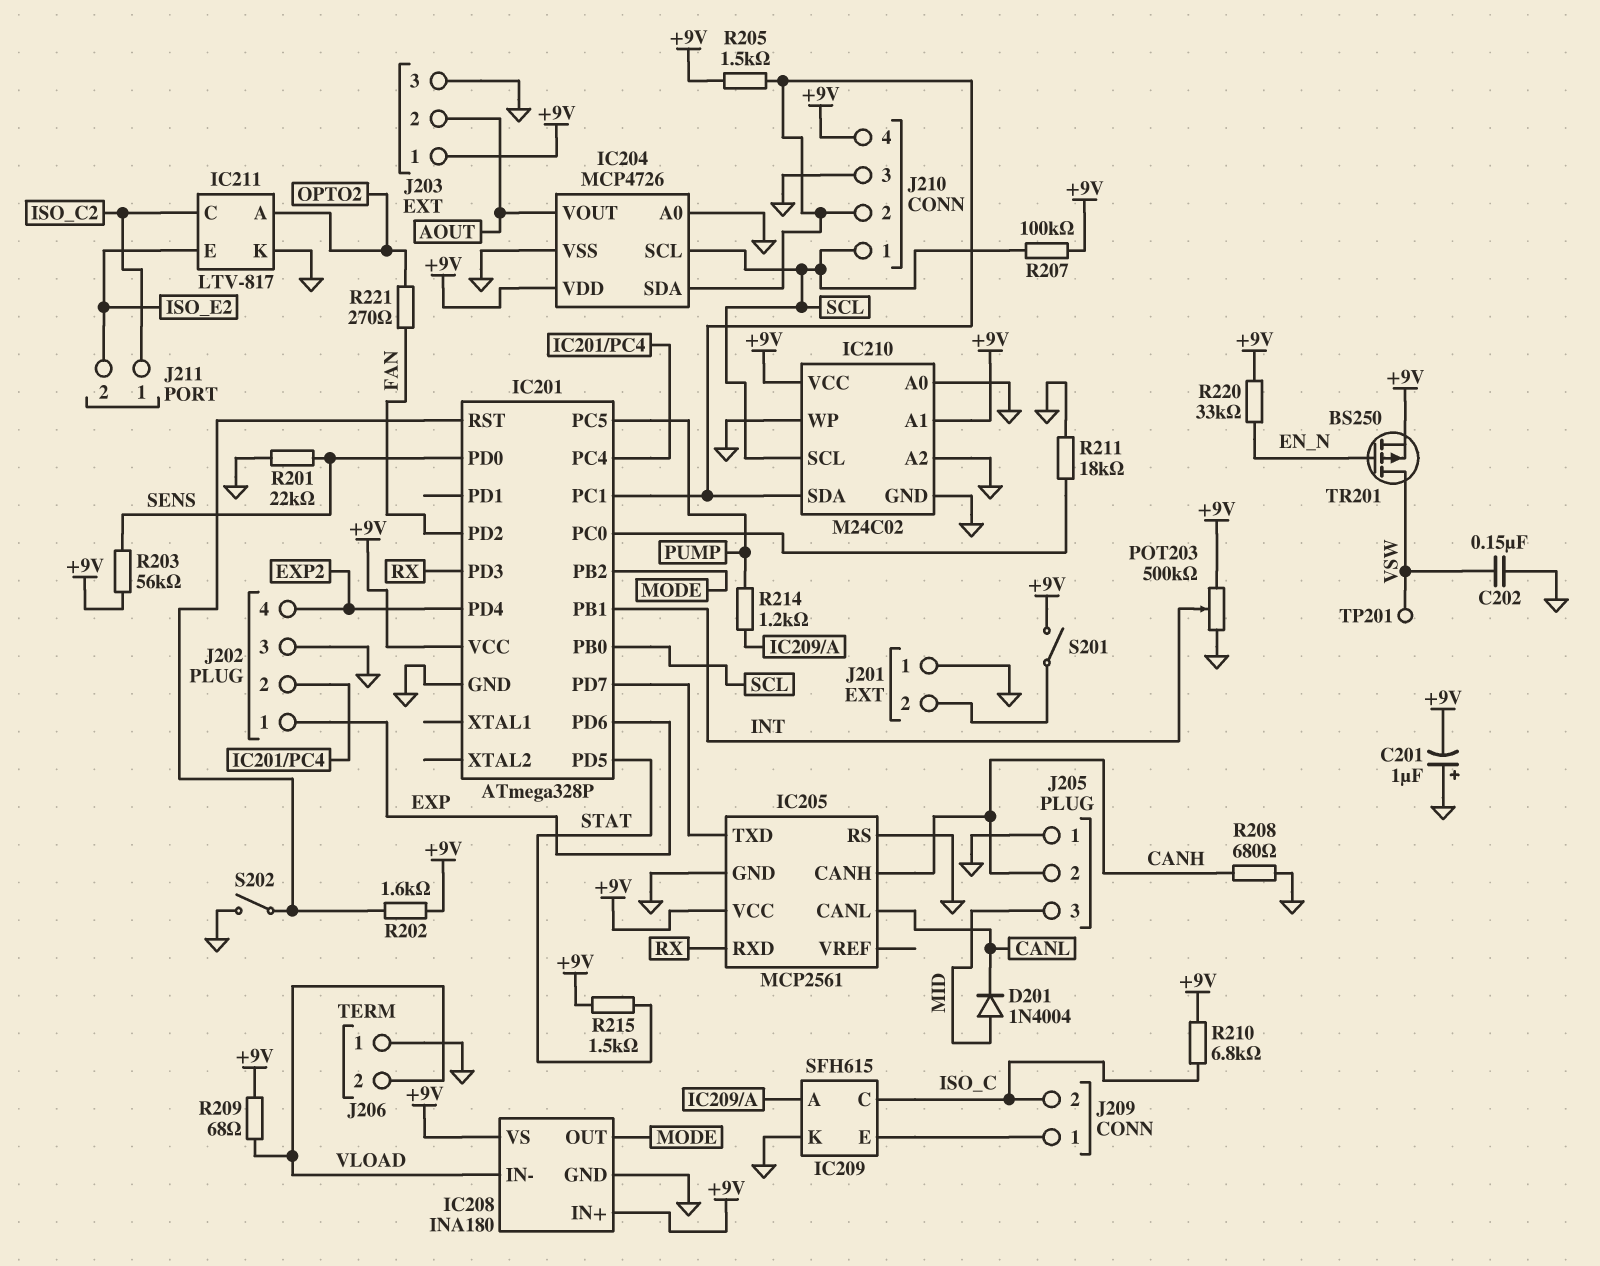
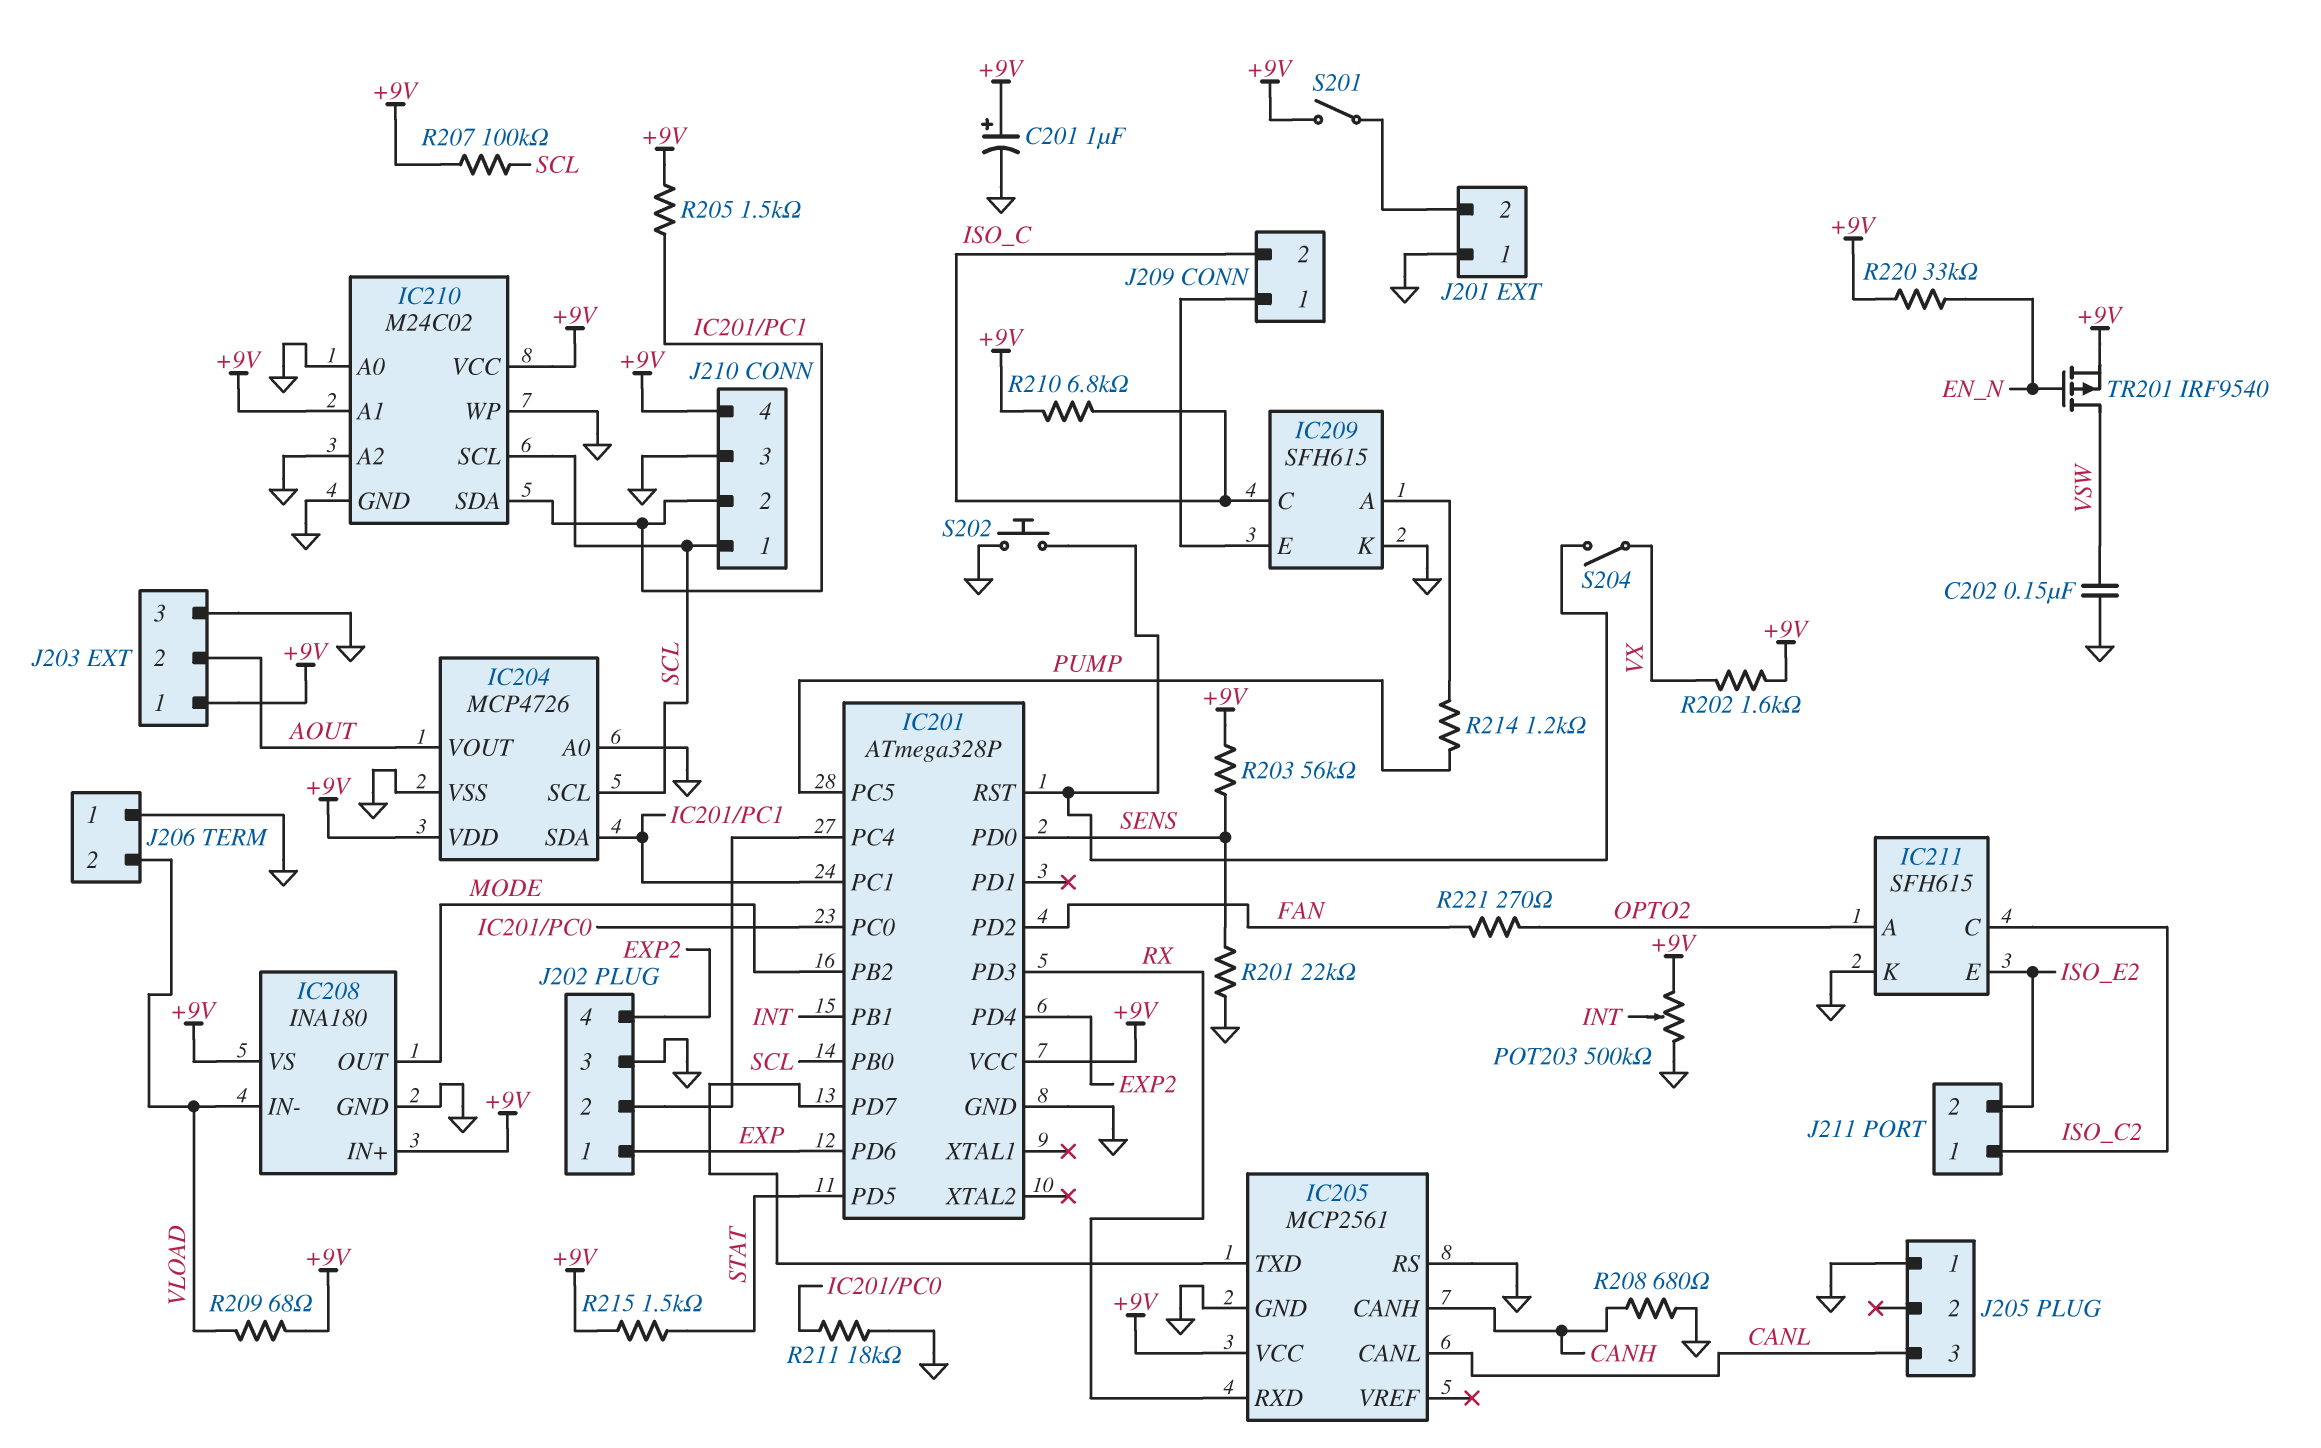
C201: 1uF (plus GND, minus +9V) -> 1uF (plus +9V, minus GND)
D201: diode 1N4004 (A MID, K CANL) -> none
IC211: LTV-817 -> SFH615
J205 pin 2: CANH -> none
J205 pin 3: MID -> CANL
R202: 1.6k (+9V, IC201/RST) -> 1.6k (+9V, VX)
S202: switch (GND, IC201/RST) -> button (GND, IC201/RST)
S204: none -> switch (IC201/RST, VX)
TP201: test point (VSW) -> none
TR201: PMOS BS250 (G EN_N, D VSW, S +9V) -> PMOS IRF9540 (G EN_N, D VSW, S +9V)

